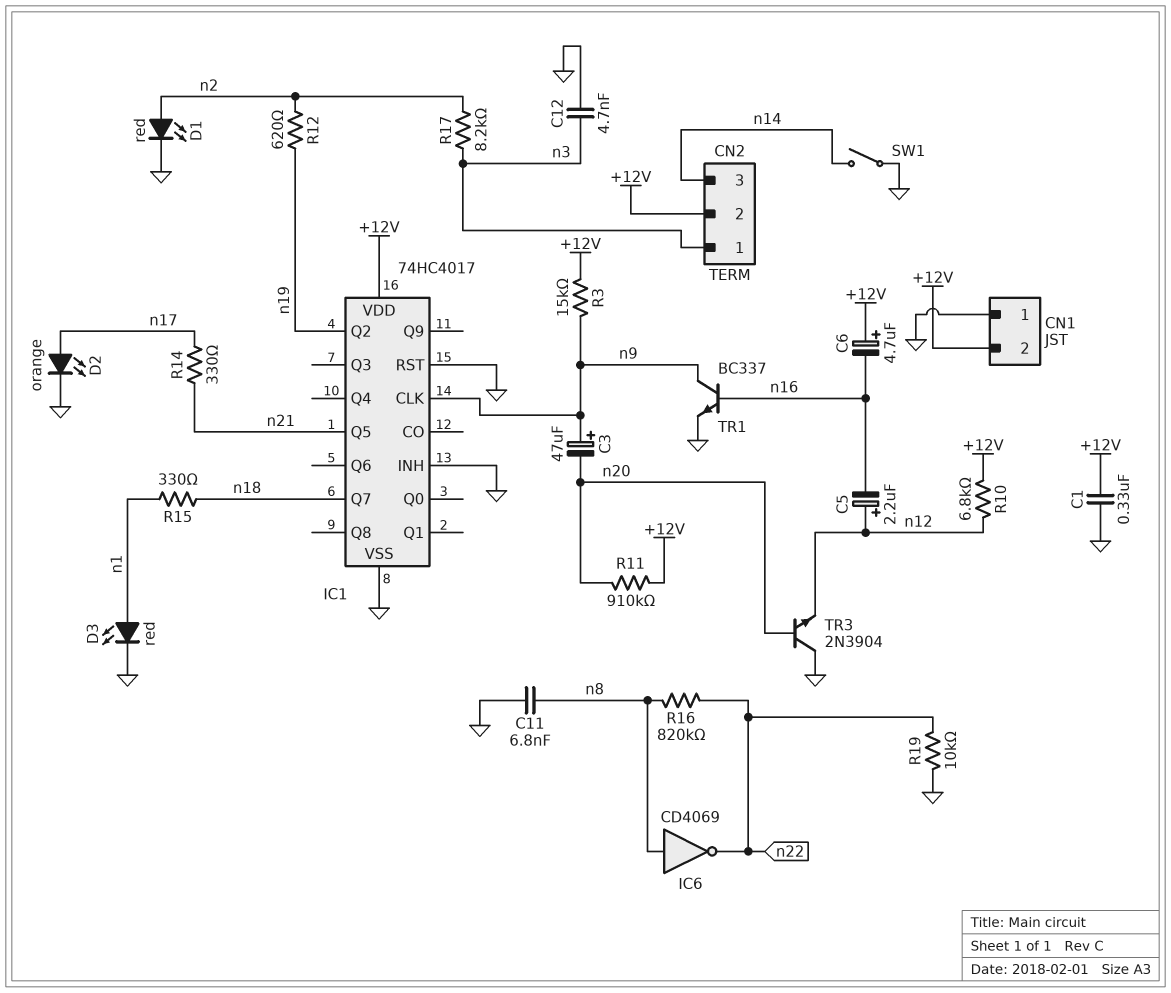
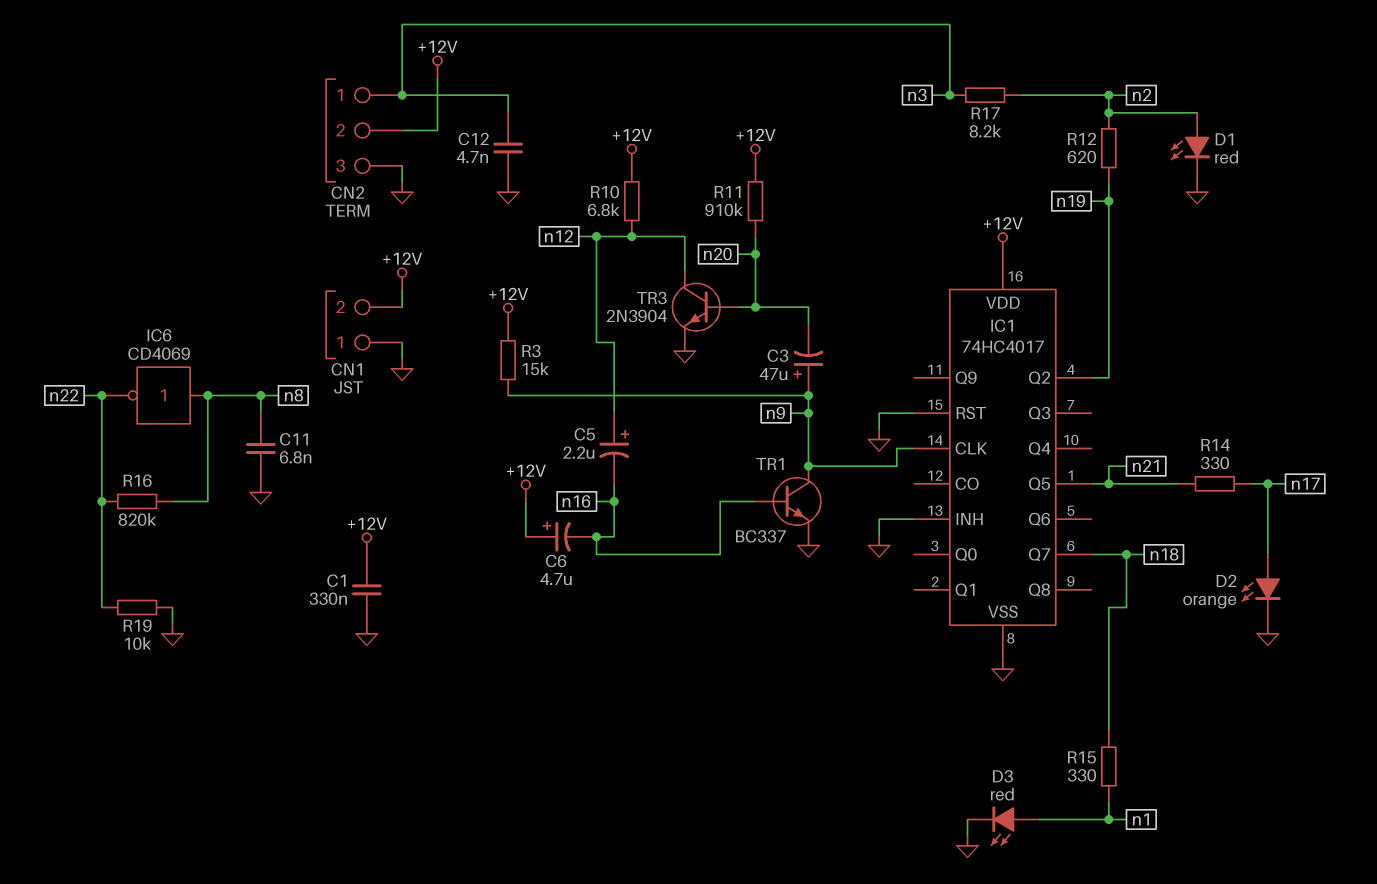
CN2 pin 3: n14 -> GND
SW1: switch (GND, n14) -> none
TR3: NPN 2N3904 (B n20, C GND, E n12) -> NPN 2N3904 (B n20, C n12, E GND)

